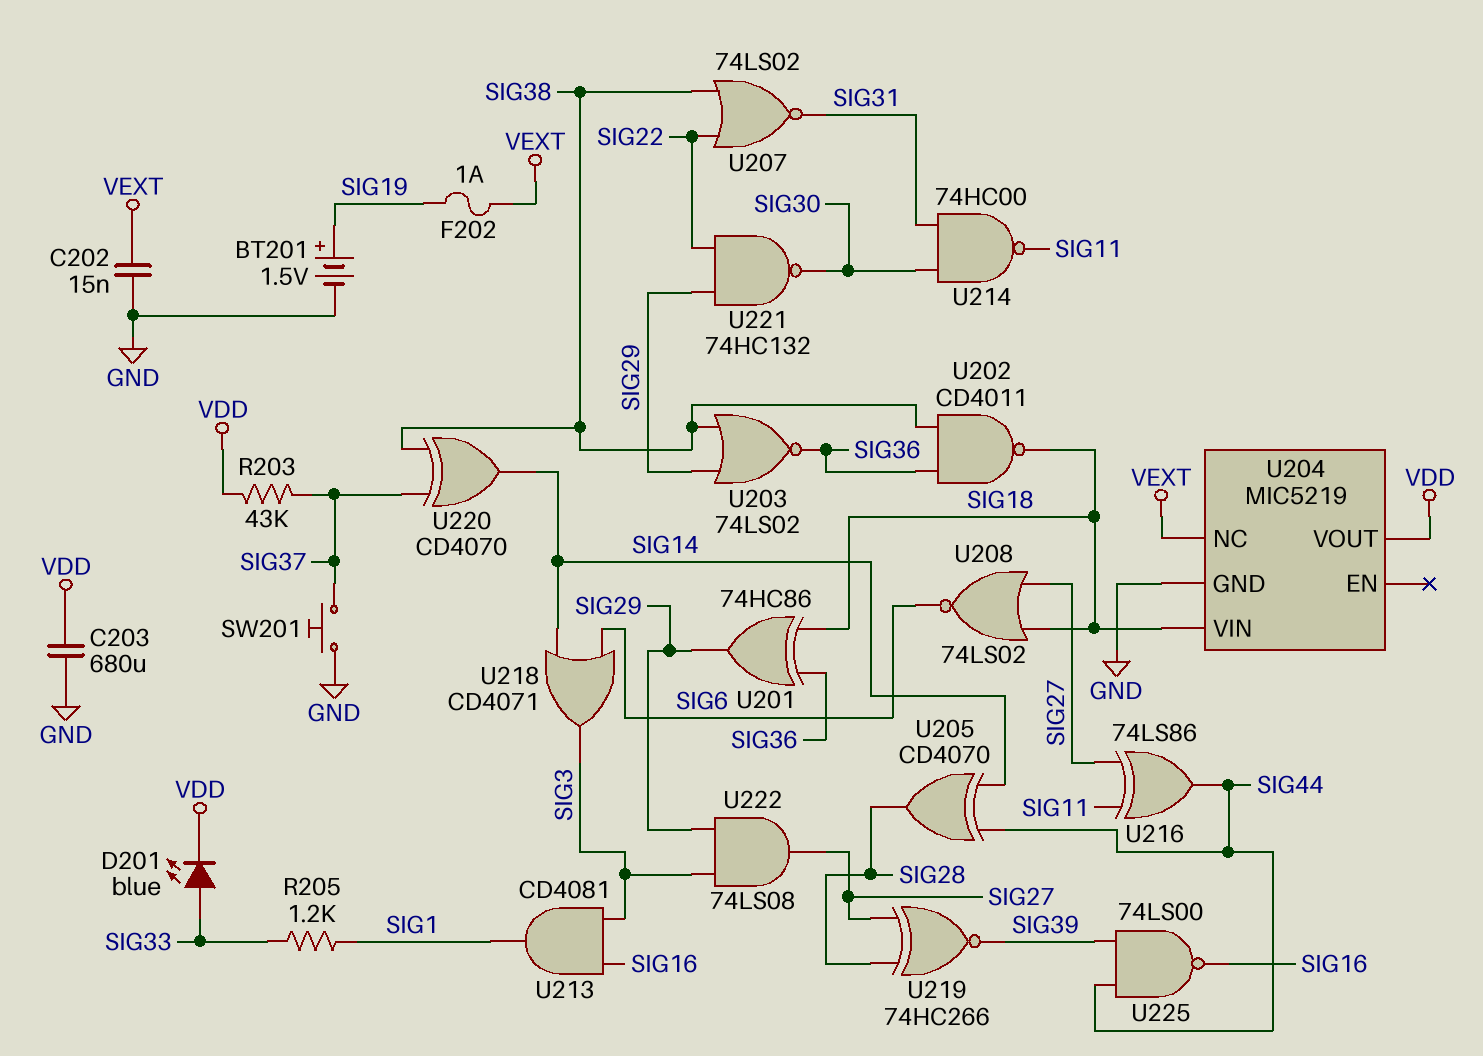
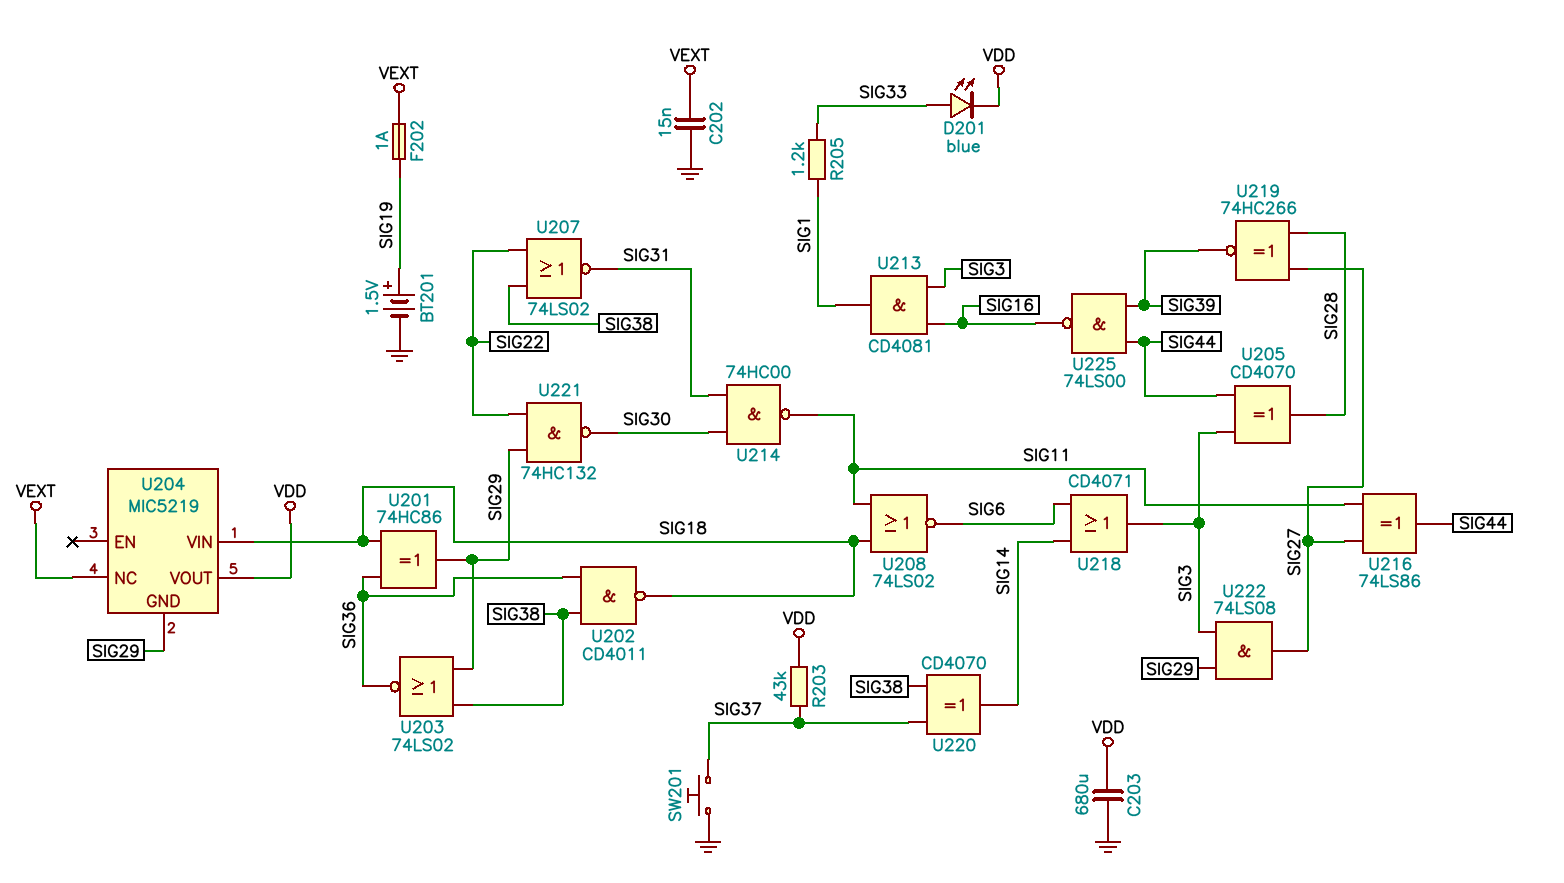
U204 pin GND: GND -> SIG29
U205: XOR CD4070 (in SIG14, in SIG44, out SIG28) -> XOR CD4070 (in SIG3, in SIG44, out SIG28)
U208: NOR 74LS02 (in SIG18, in SIG27, out SIG6) -> NOR 74LS02 (in SIG11, in SIG18, out SIG6)

